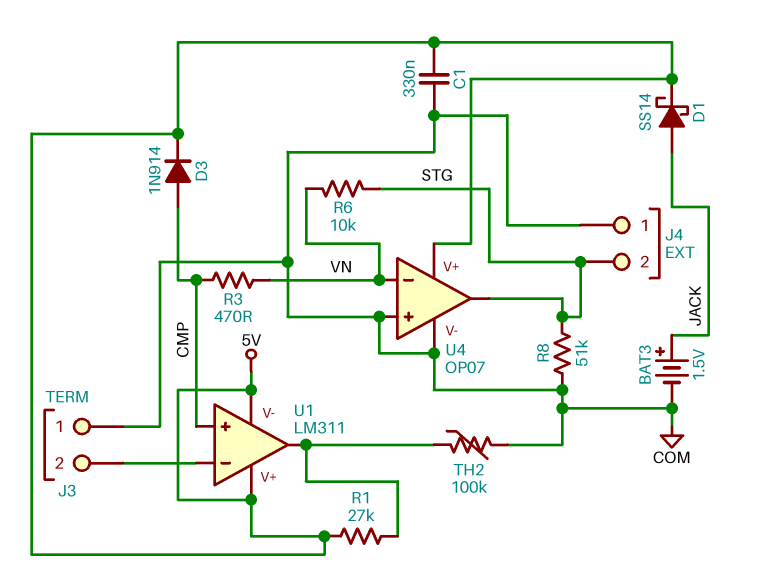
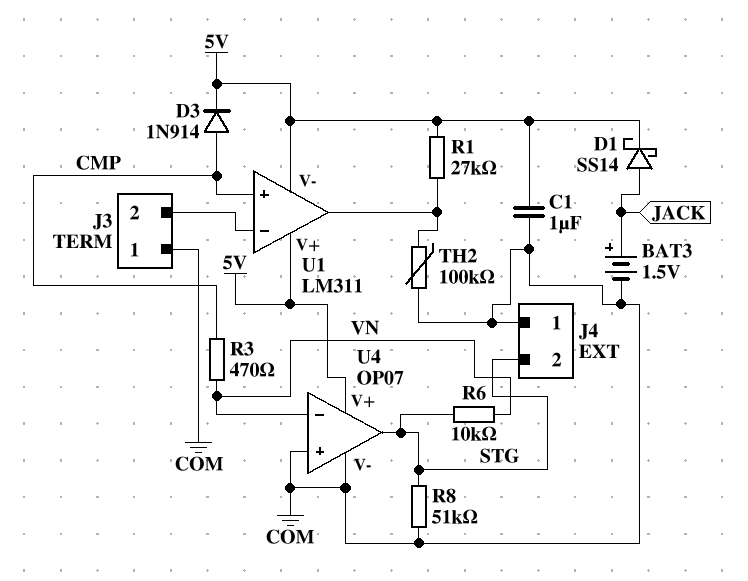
C1: 330nF (5V, COM) -> 1uF (5V, COM)

